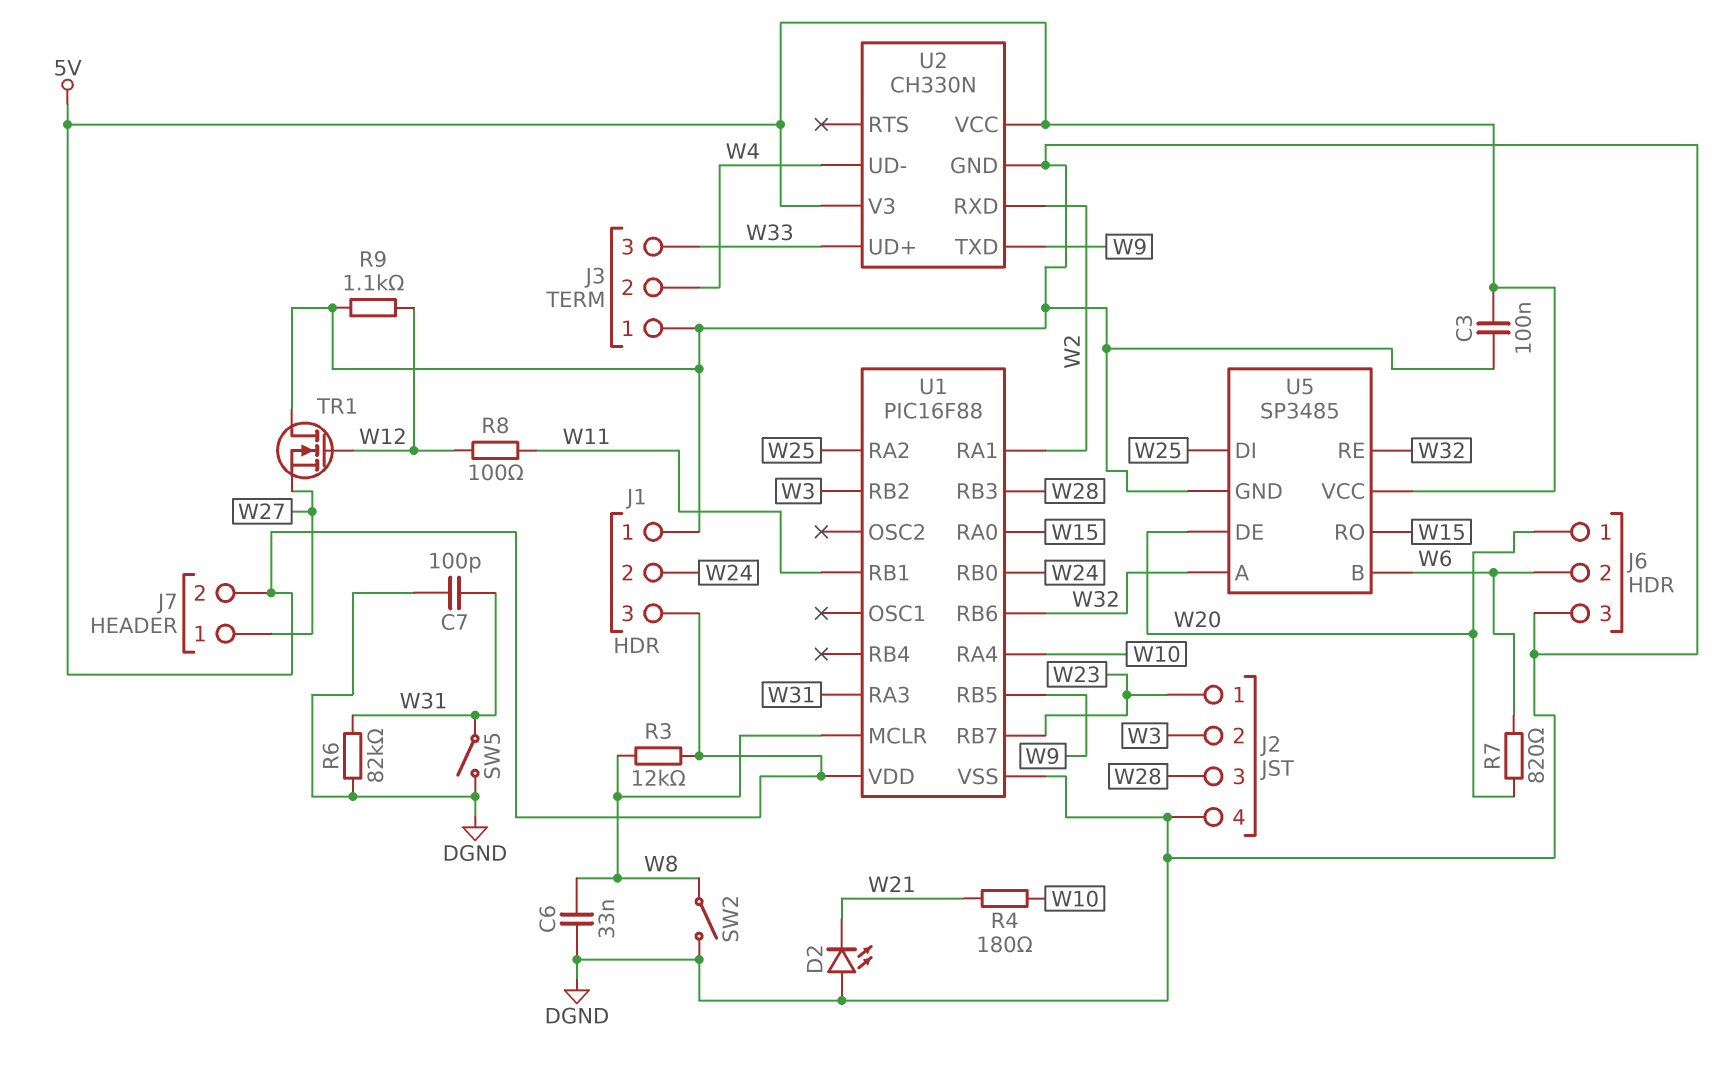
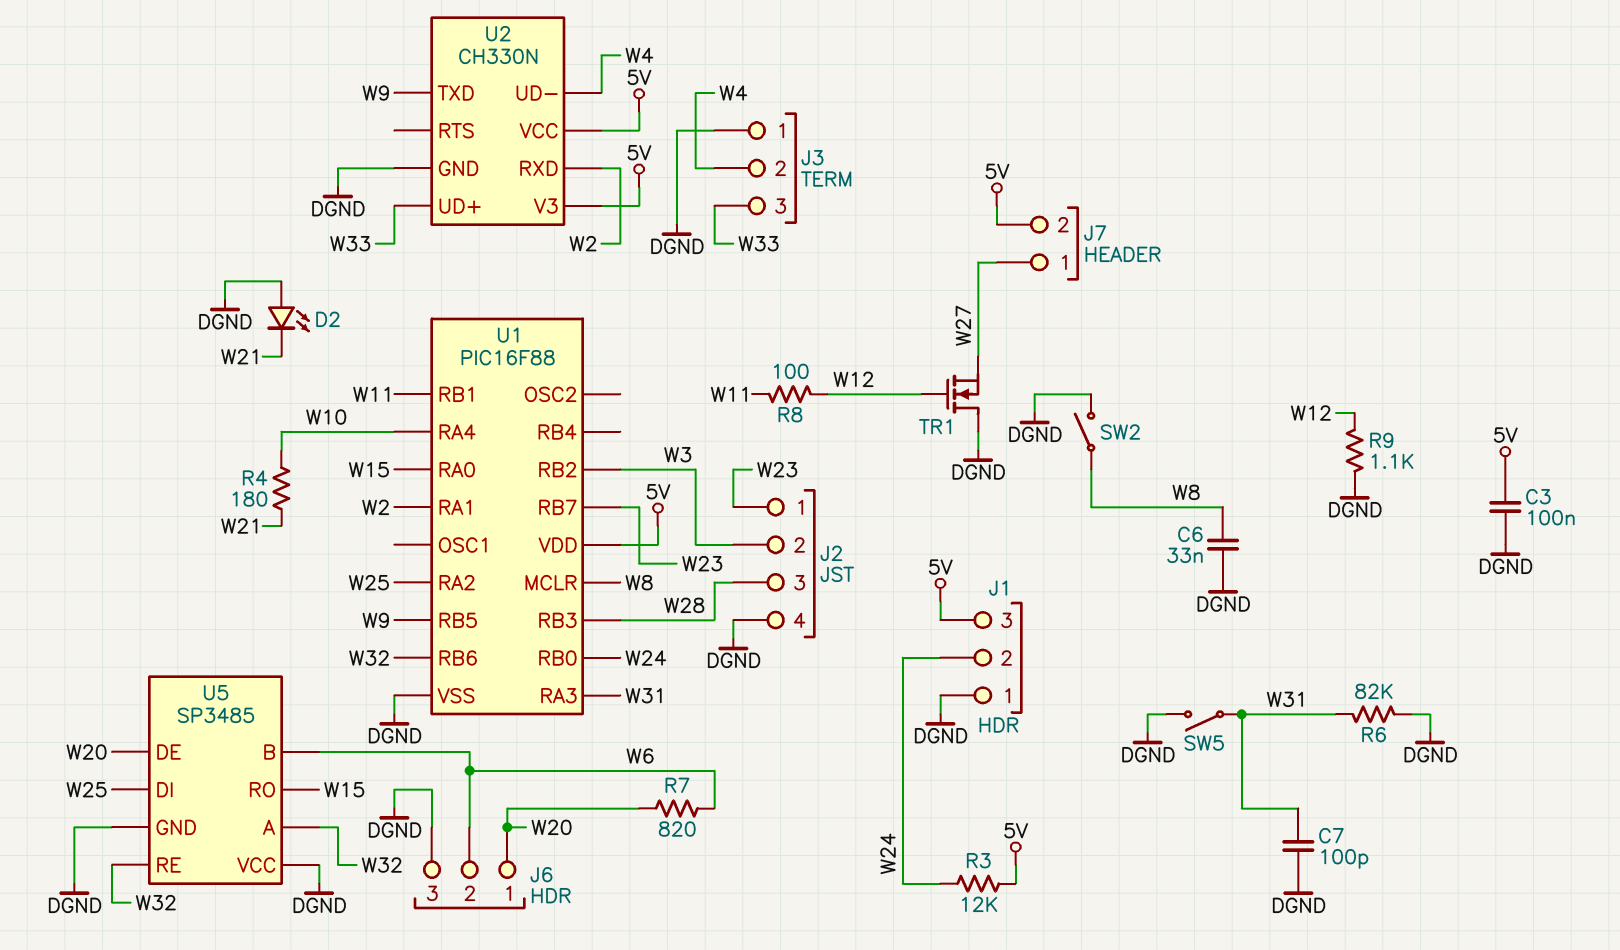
R3: 12k (5V, W8) -> 12k (5V, W24)
U5 pin VCC: 5V -> DGND

